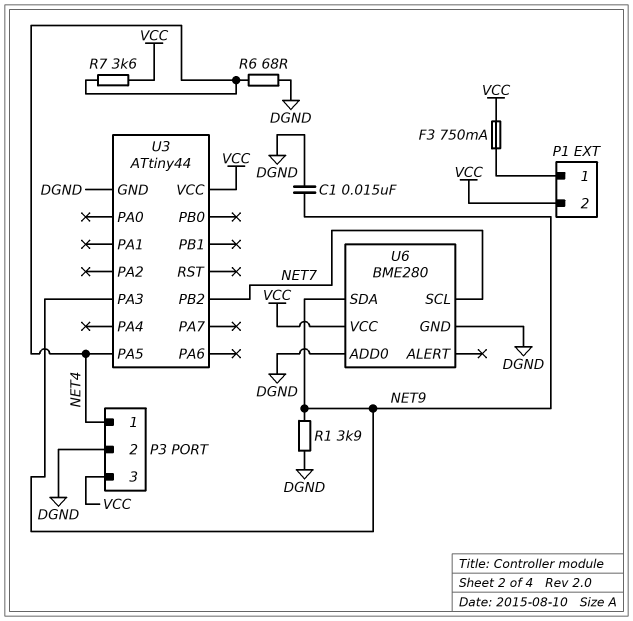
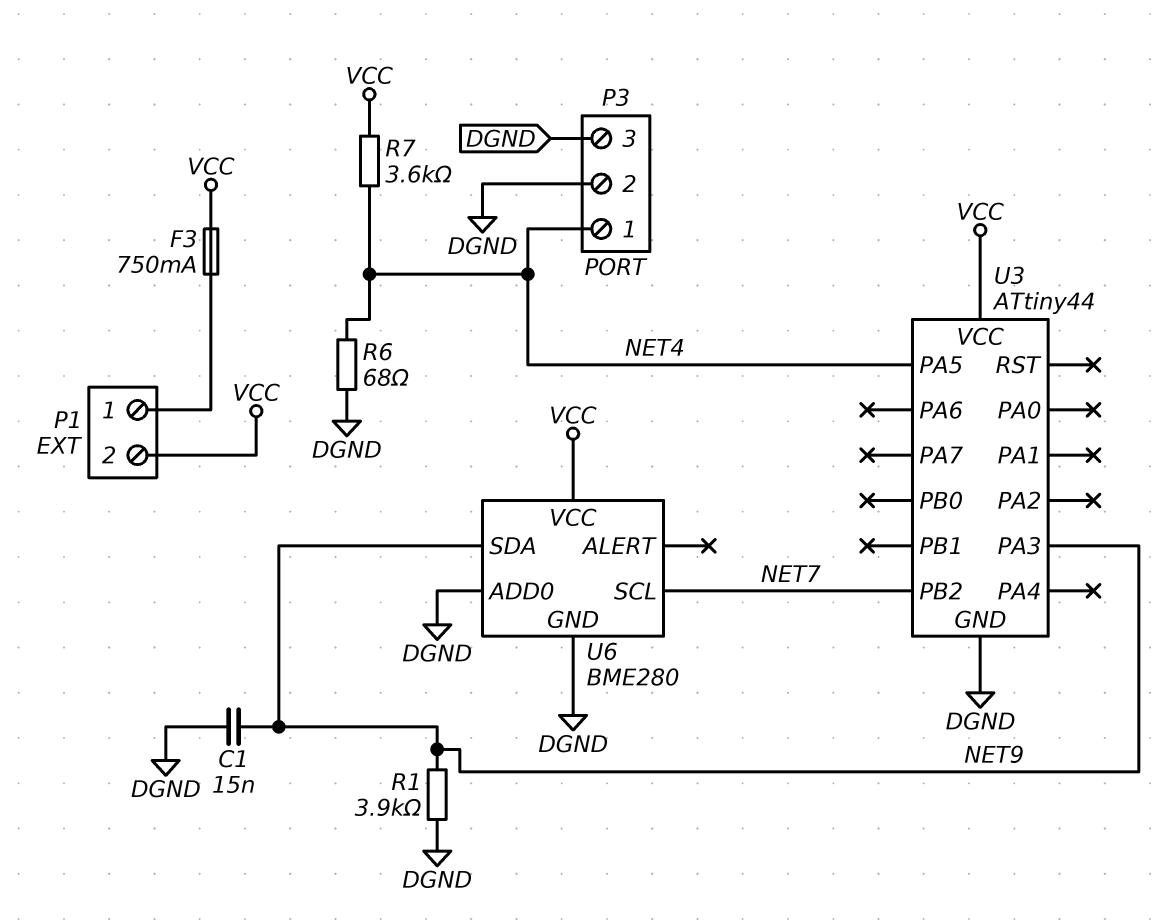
P3 pin 3: VCC -> DGND

